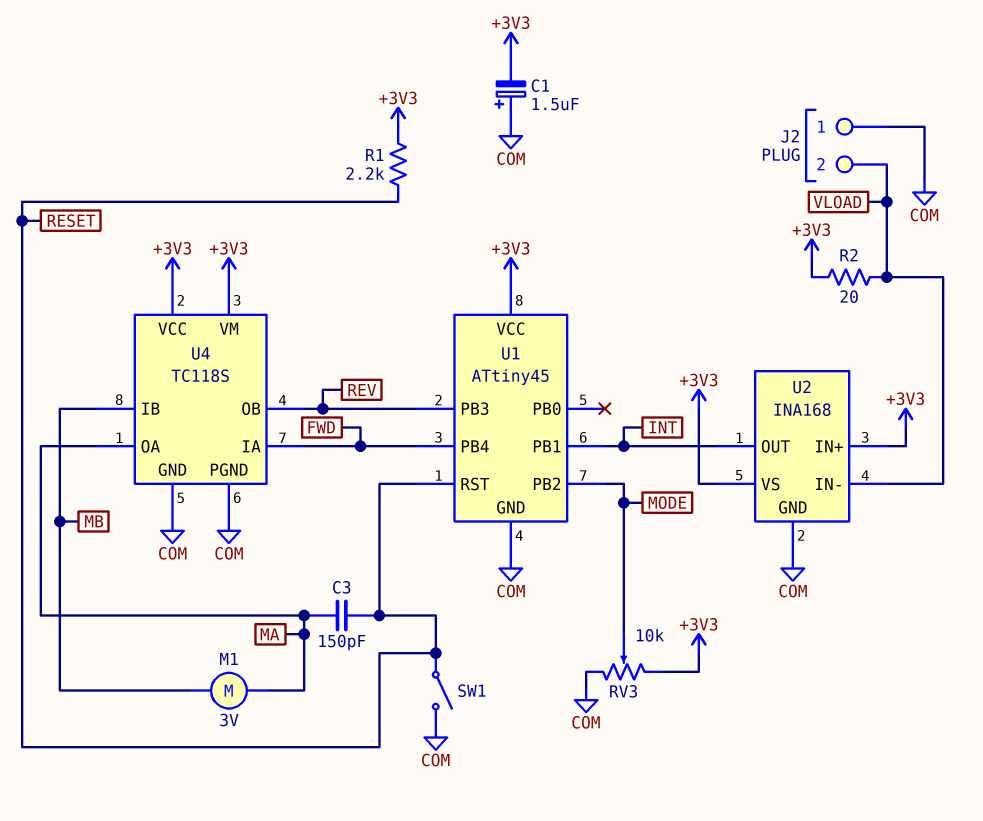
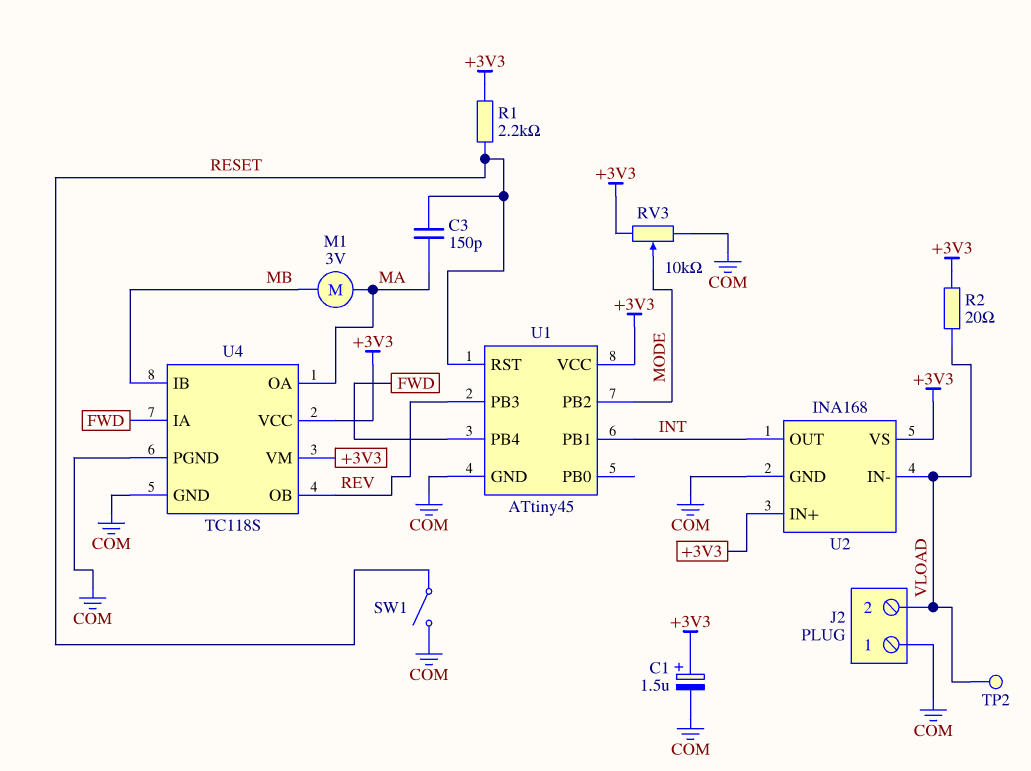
C1: 1.5uF (plus COM, minus +3V3) -> 1.5uF (plus +3V3, minus COM)
TP2: none -> test point (VLOAD)

